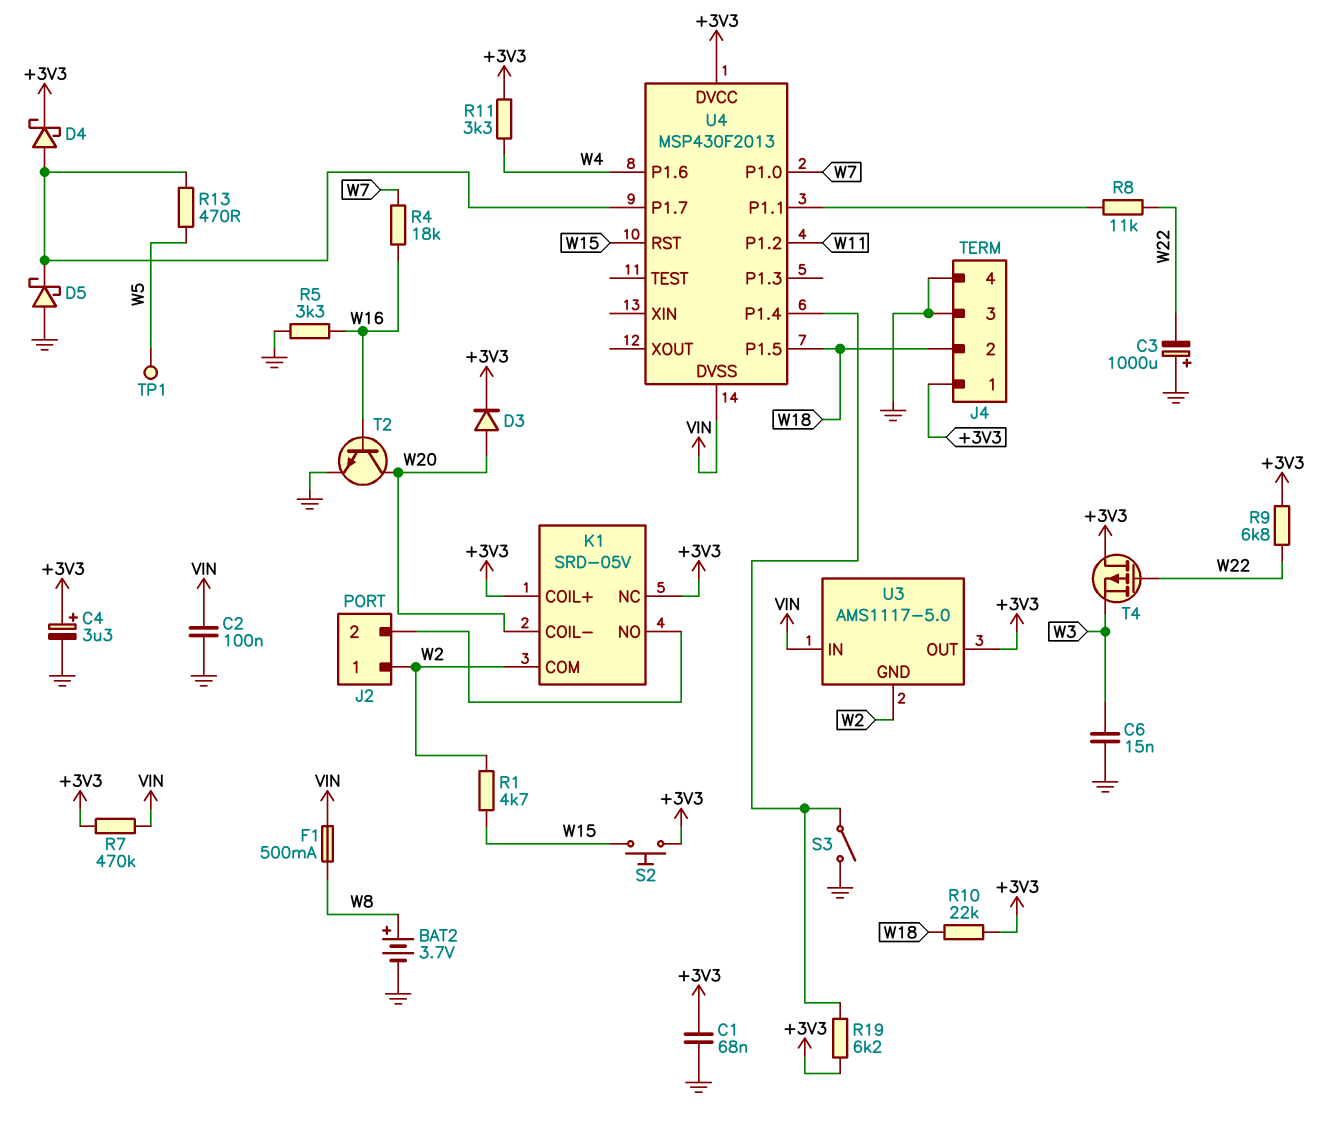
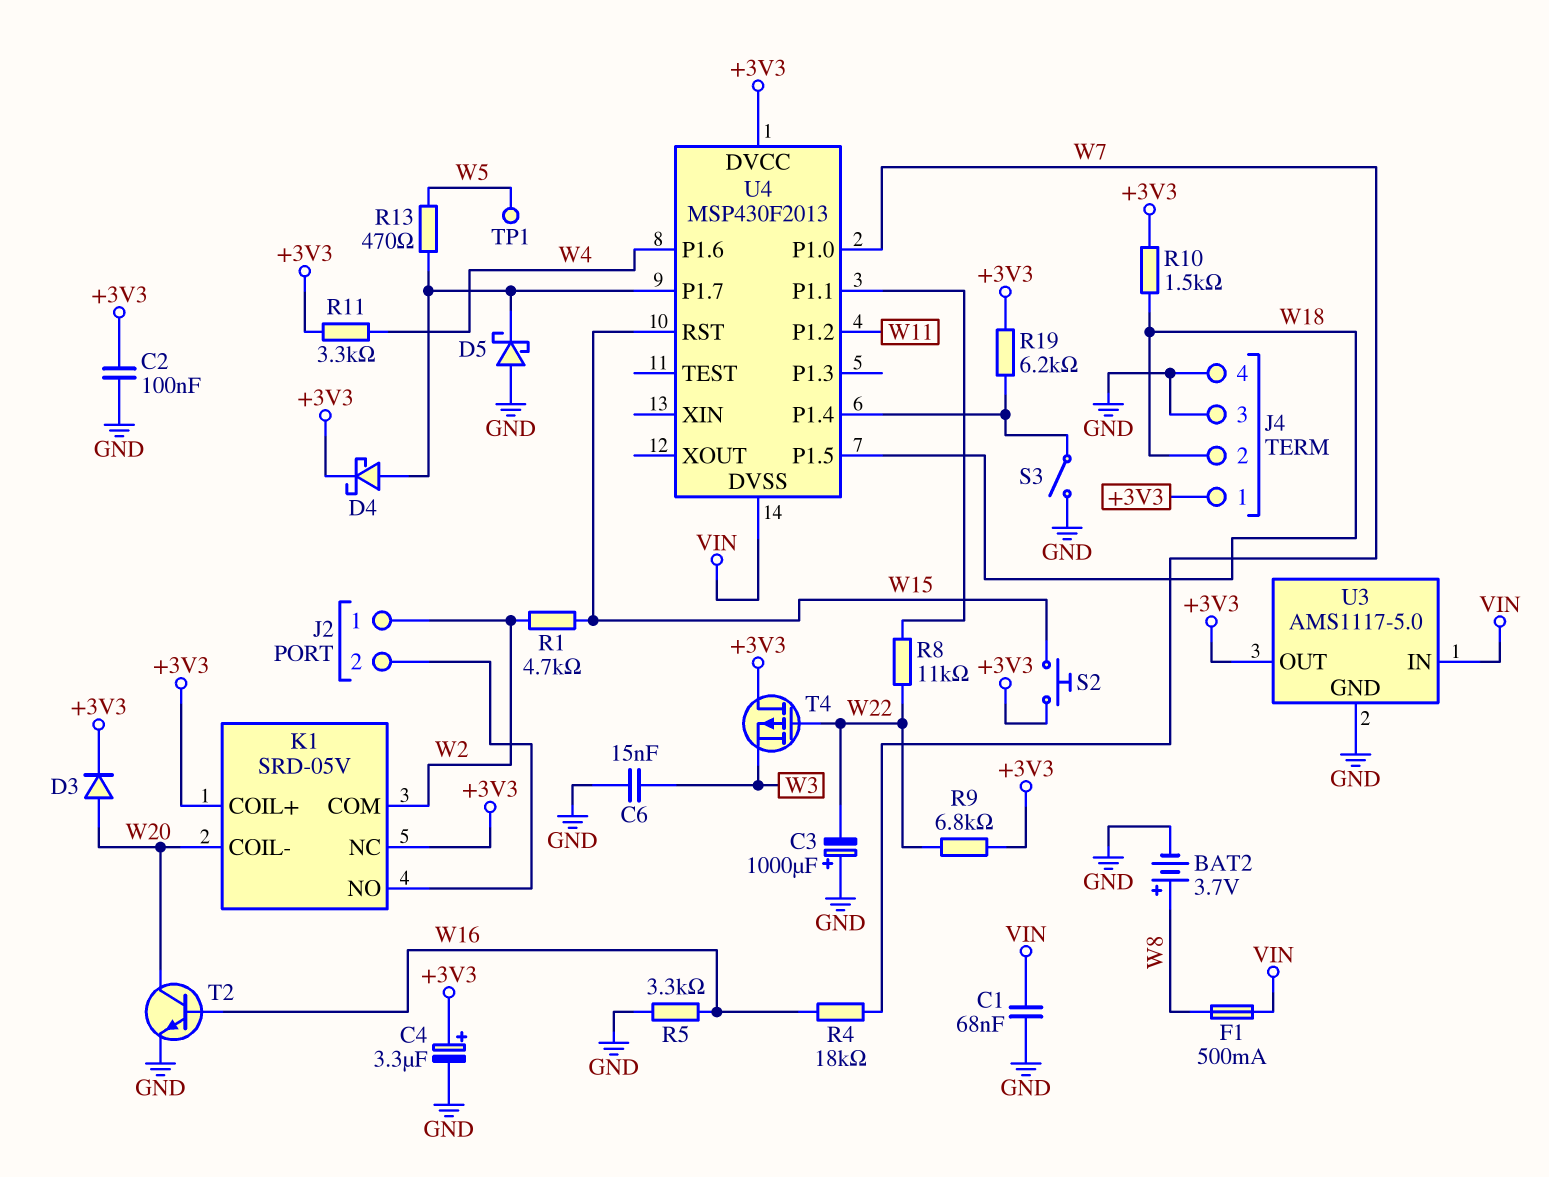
C1: 68nF (+3V3, GND) -> 68nF (GND, VIN)
C2: 100nF (GND, VIN) -> 100nF (+3V3, GND)
R7: 470k (+3V3, VIN) -> none
R10: 22k (+3V3, W18) -> 1.5k (+3V3, W18)
U3 pin GND: W2 -> GND

